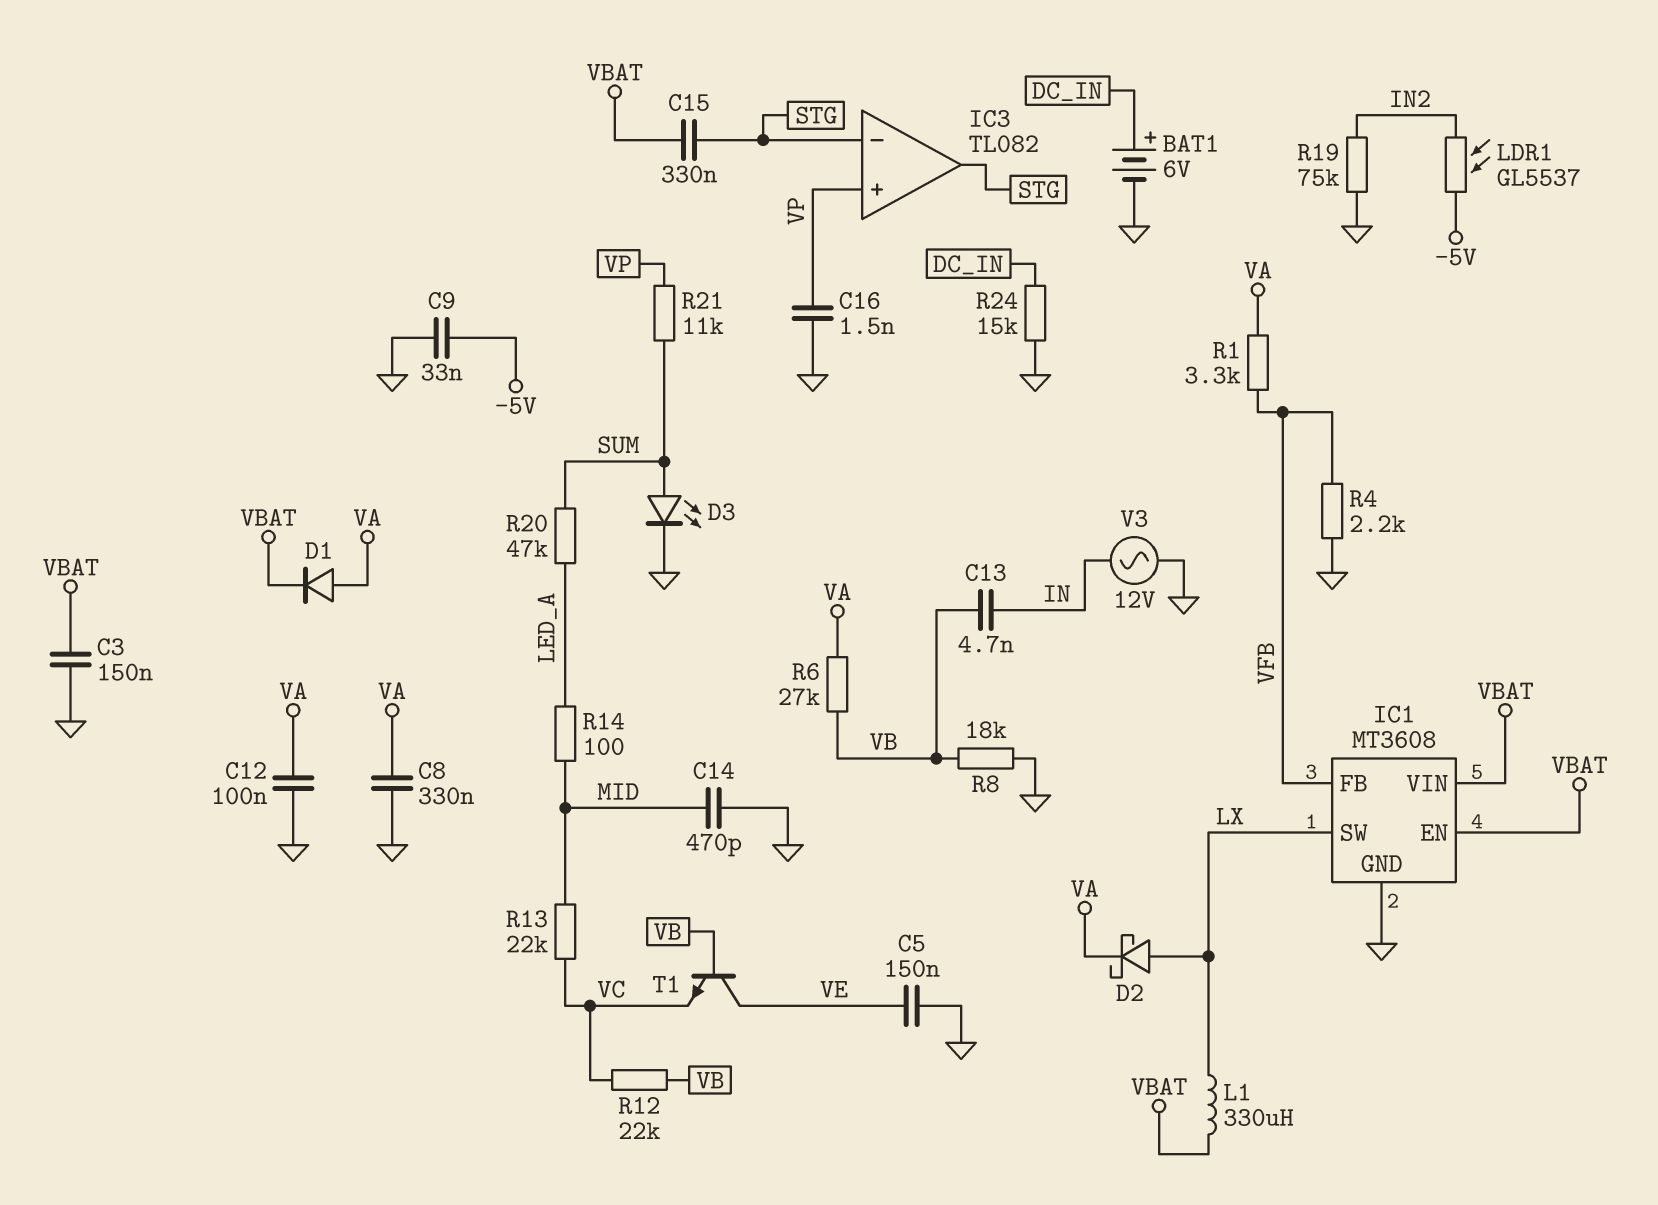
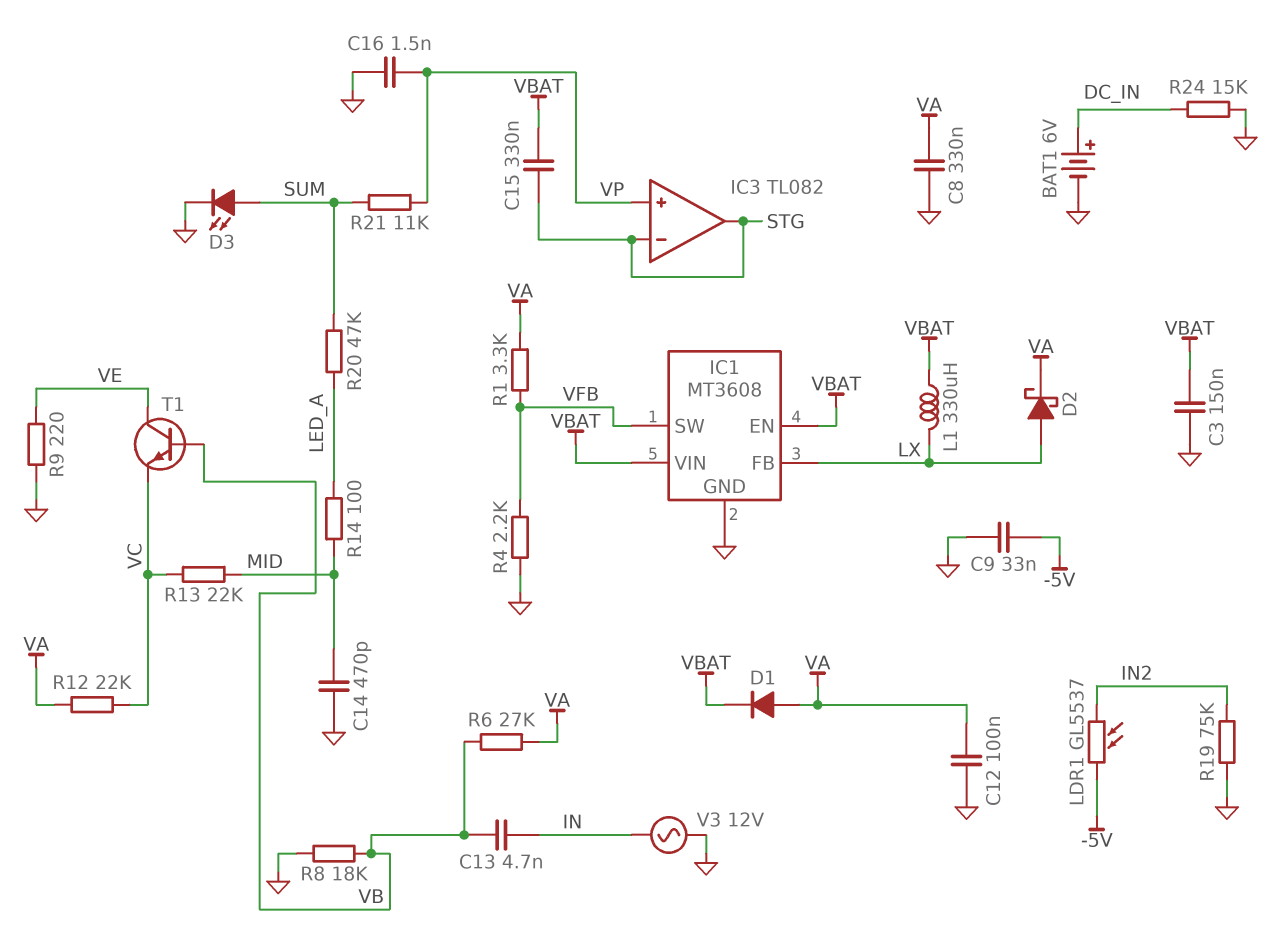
C5: 150nF (GND, VE) -> none
IC1 pin FB: VFB -> LX
IC1 pin SW: LX -> VFB
R9: none -> 220 (GND, VE)
R12: 22k (VB, VC) -> 22k (VA, VC)

